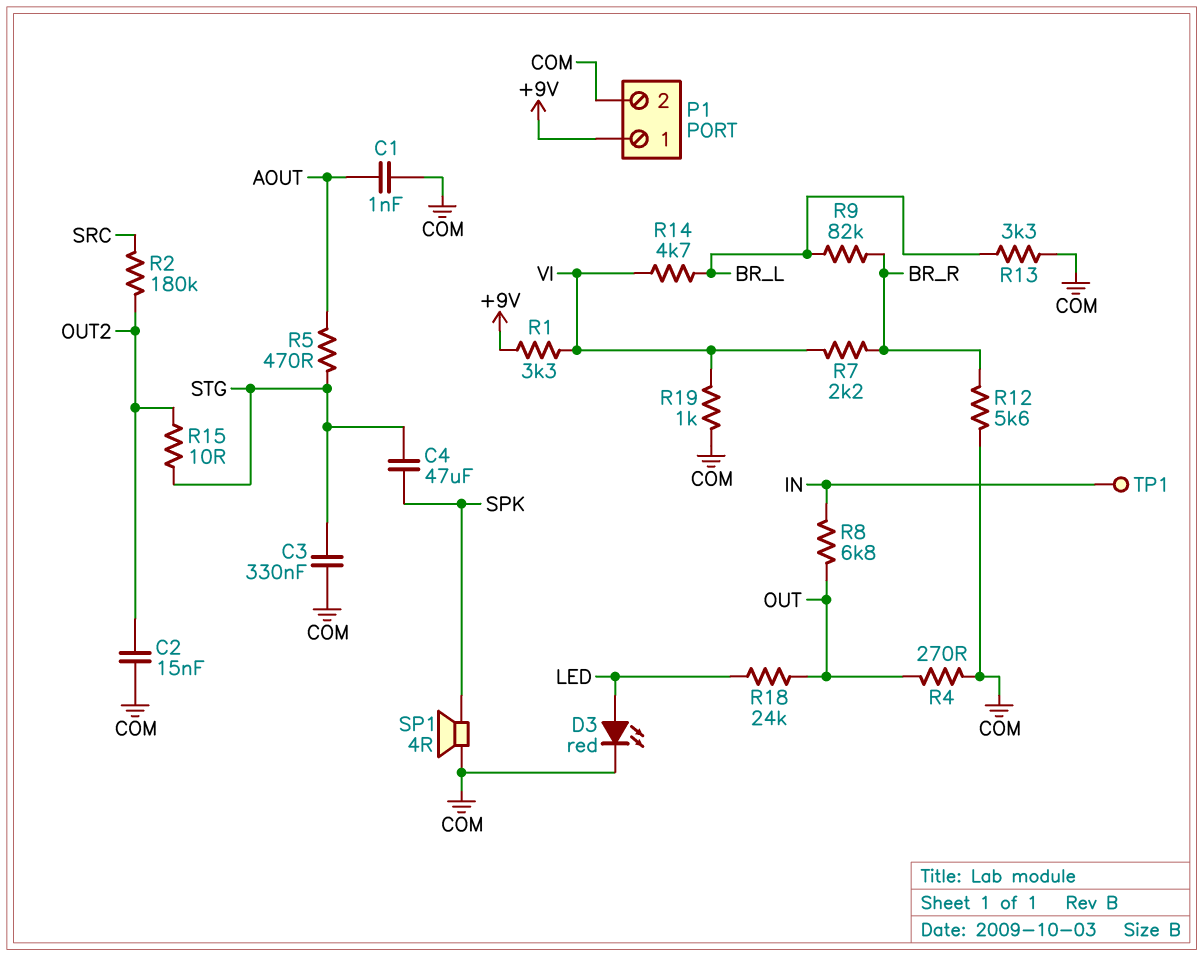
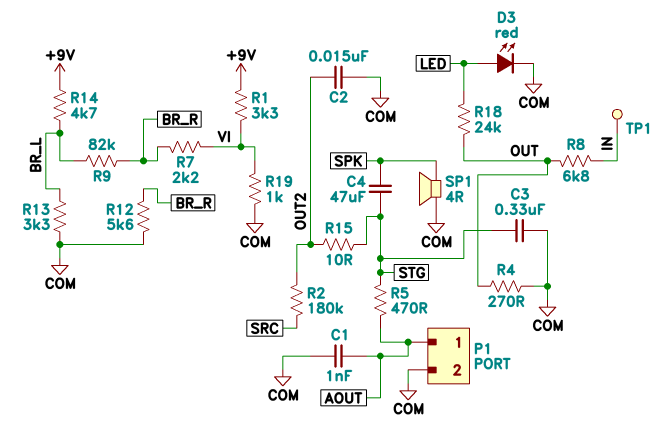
P1 pin 1: +9V -> AOUT
R14: 4.7k (BR_L, VI) -> 4.7k (+9V, BR_L)

